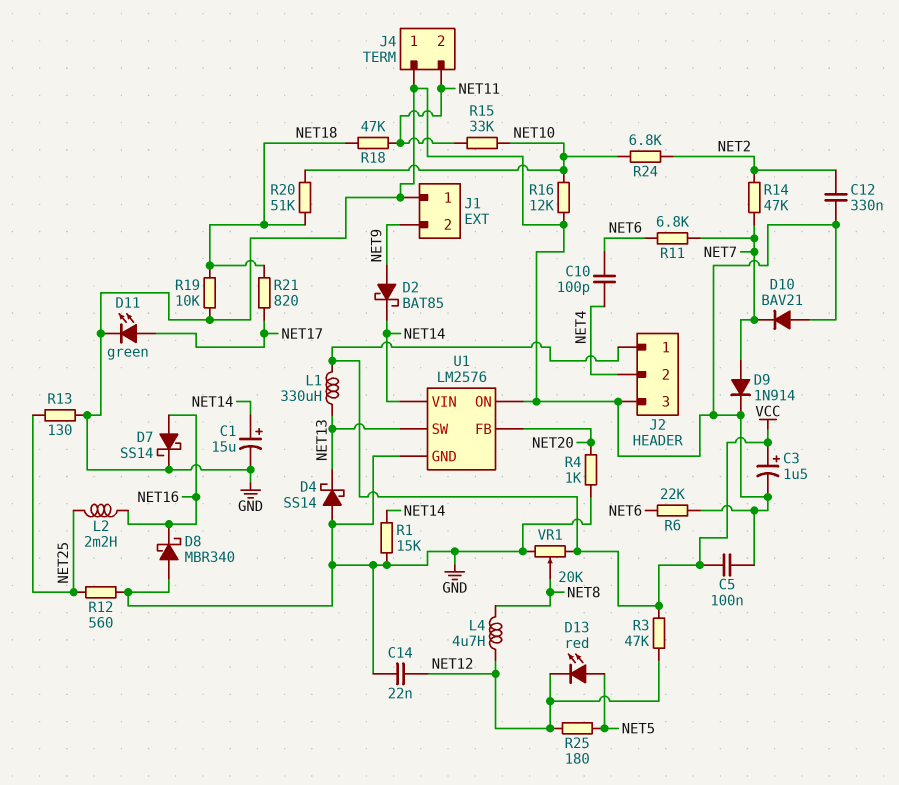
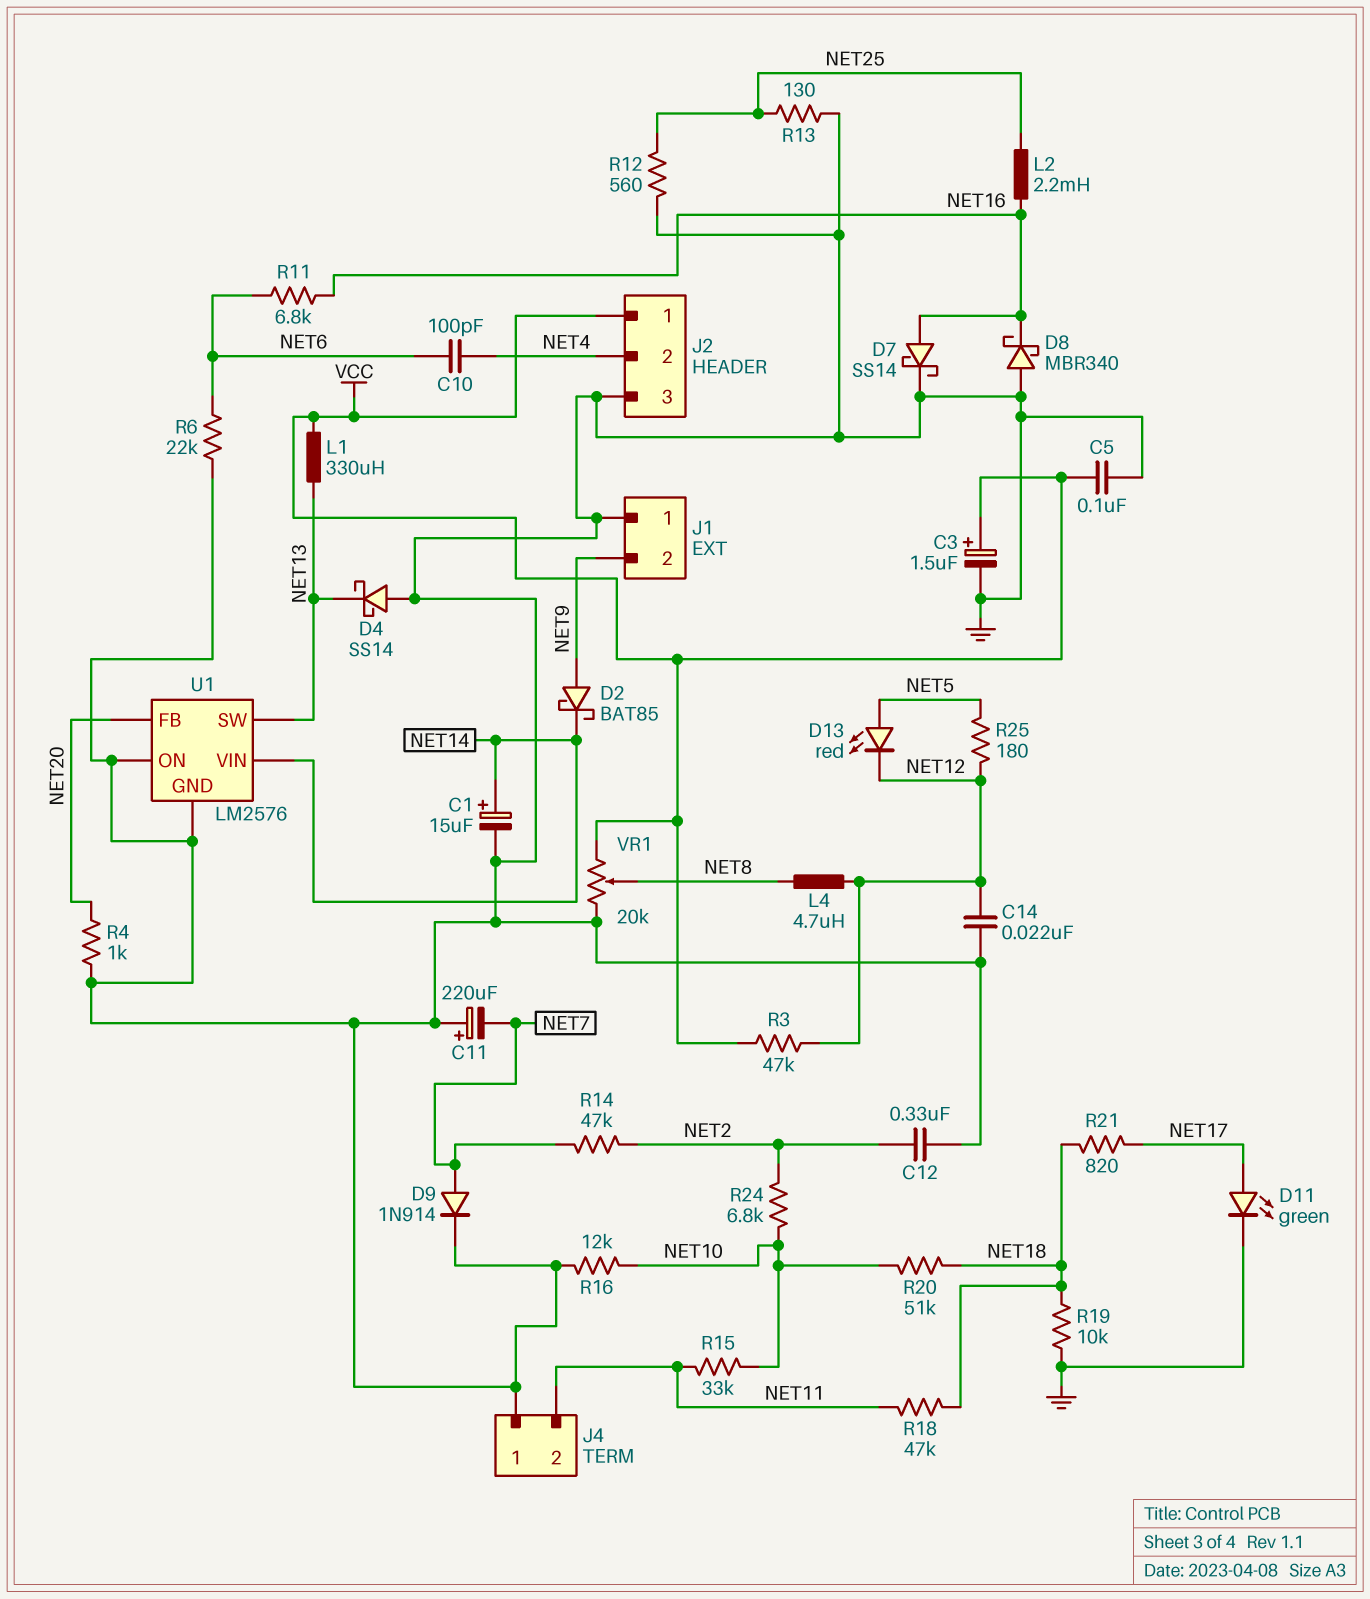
C11: none -> 220uF (plus GND, minus NET7)
D10: diode BAV21 (A GND, K NET7) -> none
R1: 15k (GND, NET14) -> none
R11: 6.8k (NET6, NET7) -> 6.8k (NET6, NET16)

